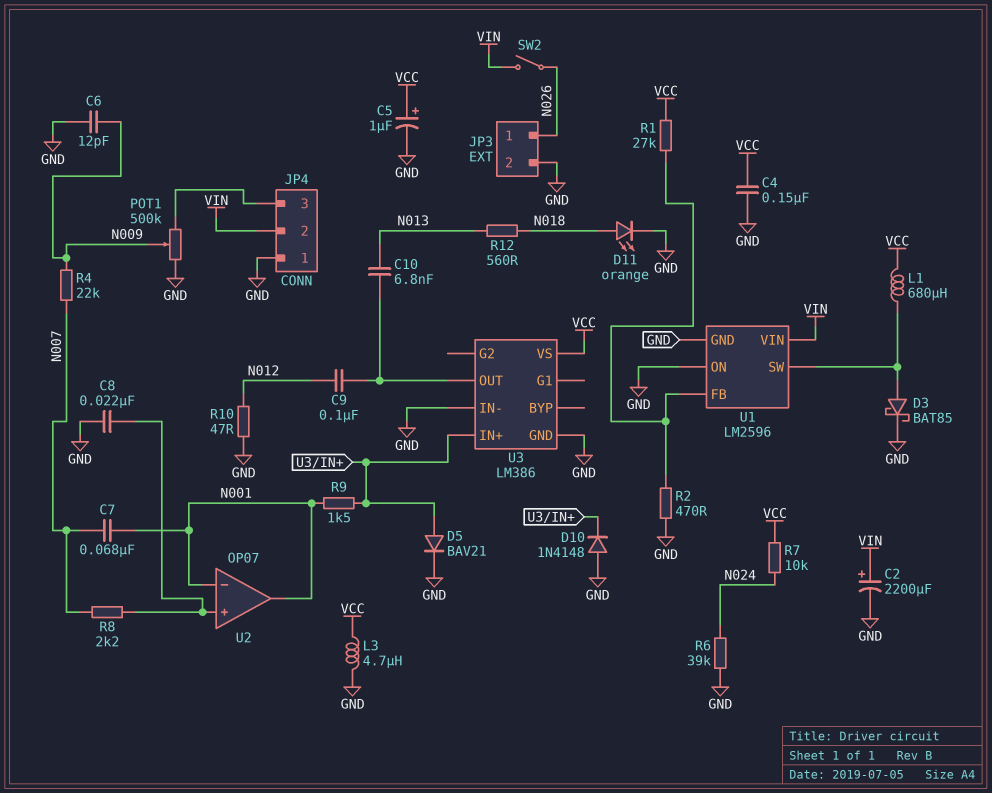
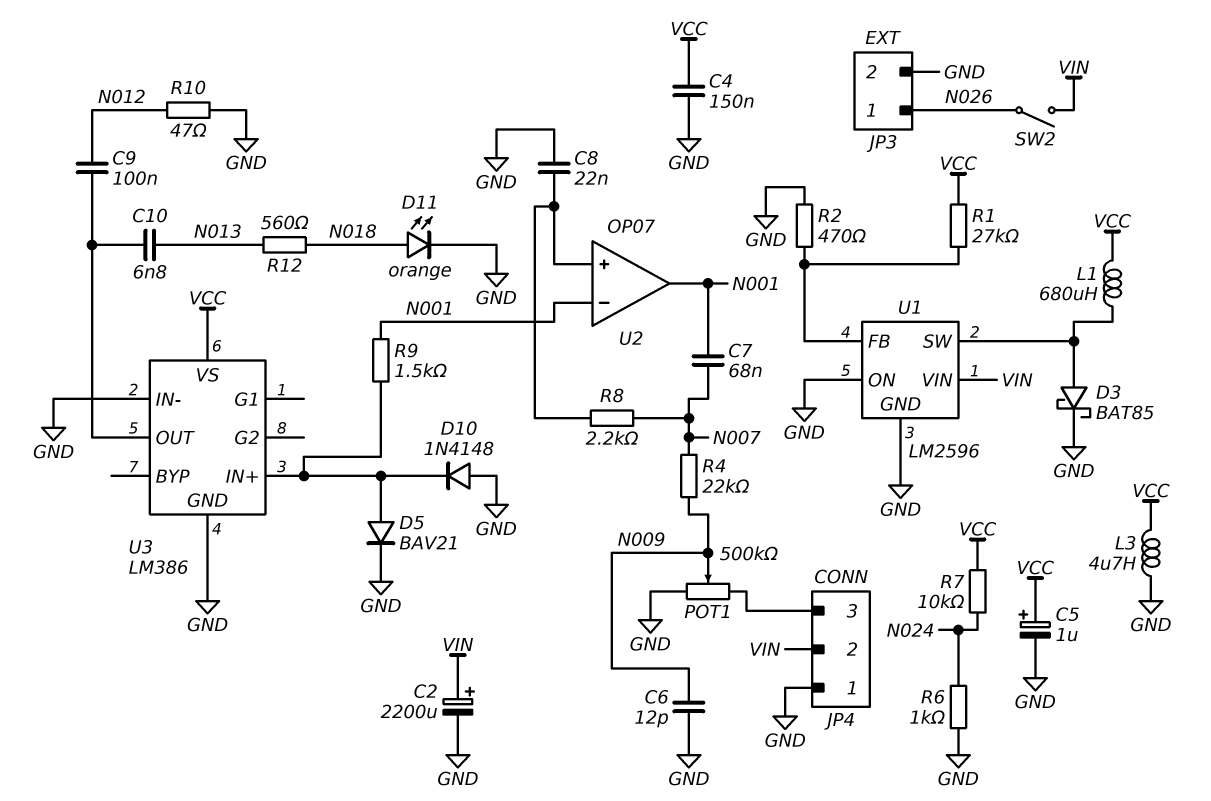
R6: 39k (GND, N024) -> 1k (GND, N024)

